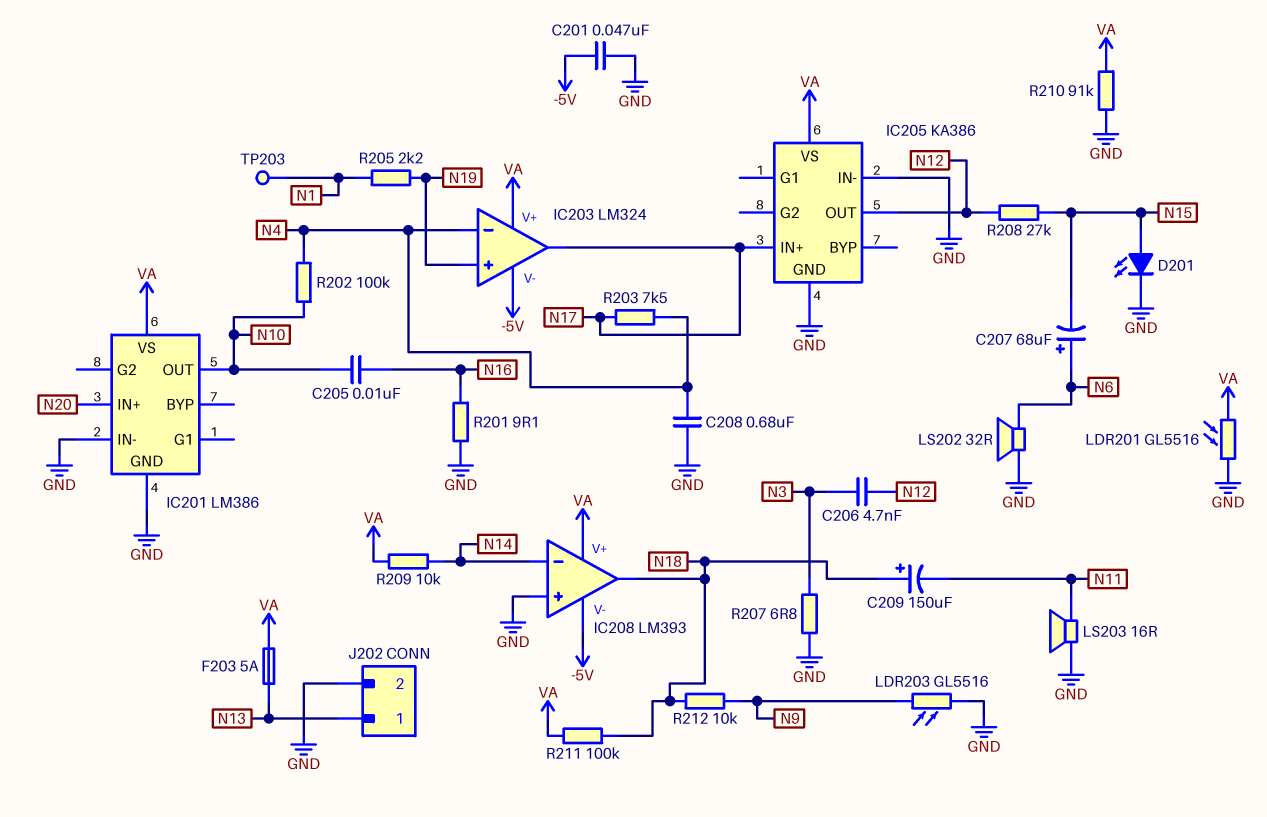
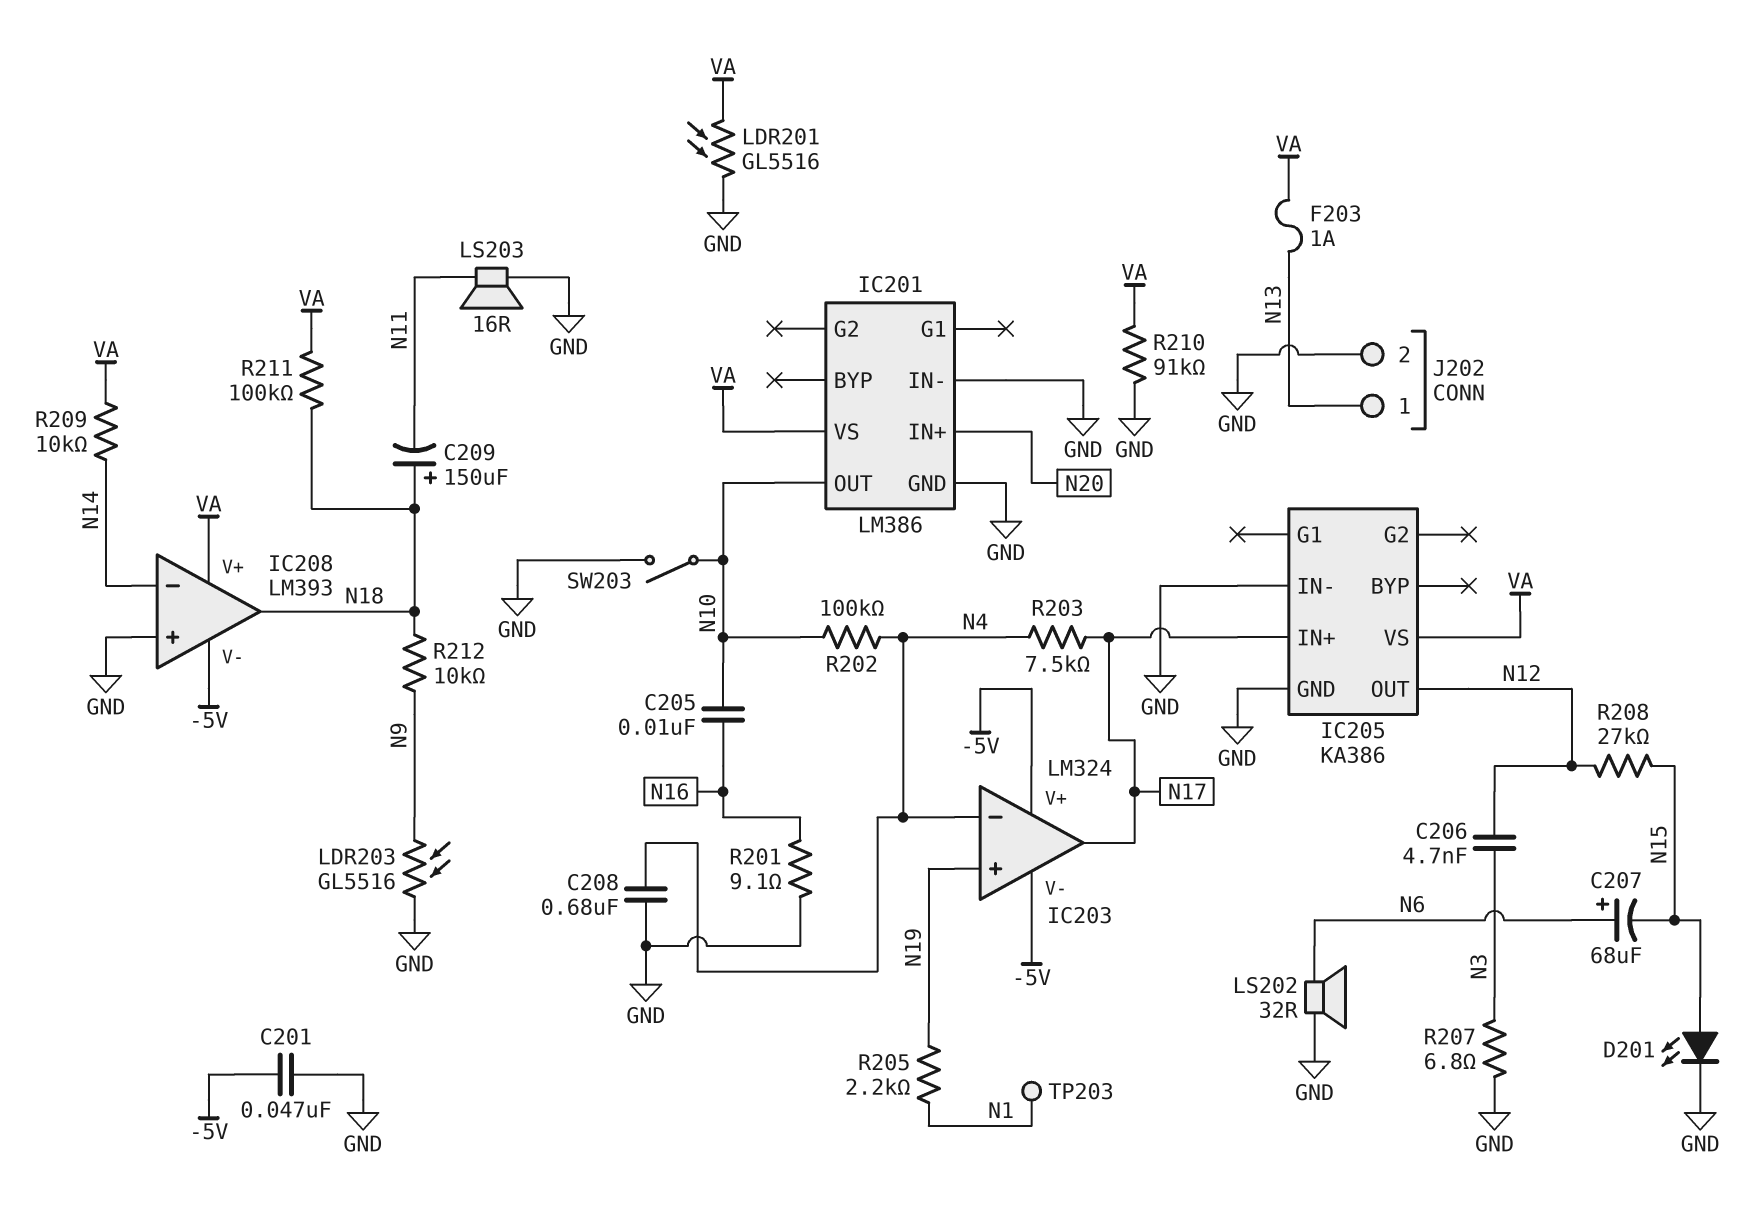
F203: 5A (N13, VA) -> 1A (N13, VA)
IC203 pin V+: VA -> -5V
SW203: none -> switch (GND, N10)

